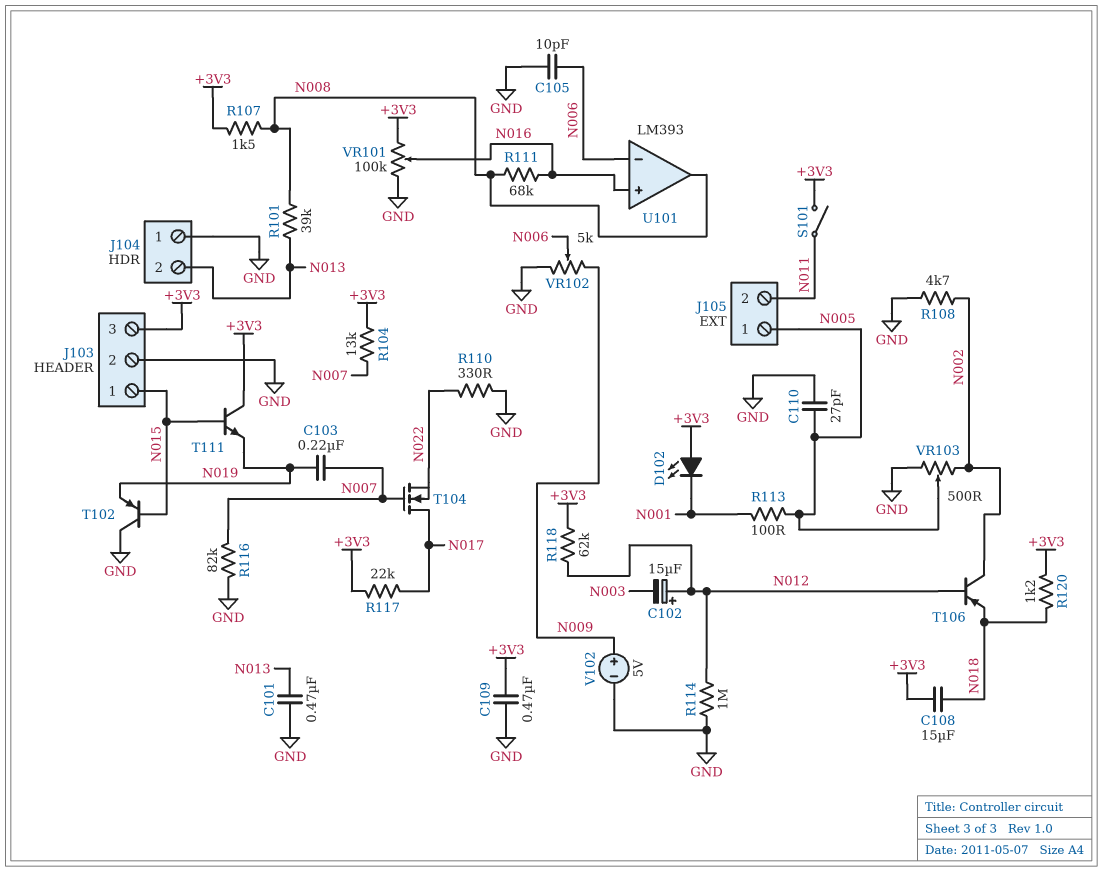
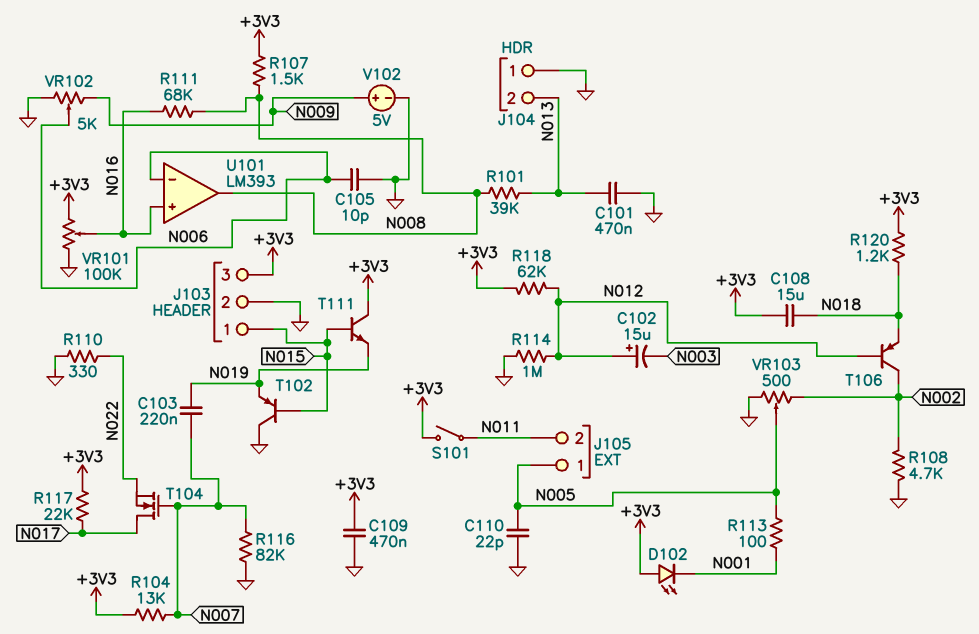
C110: 27pF (GND, N005) -> 22pF (GND, N005)

